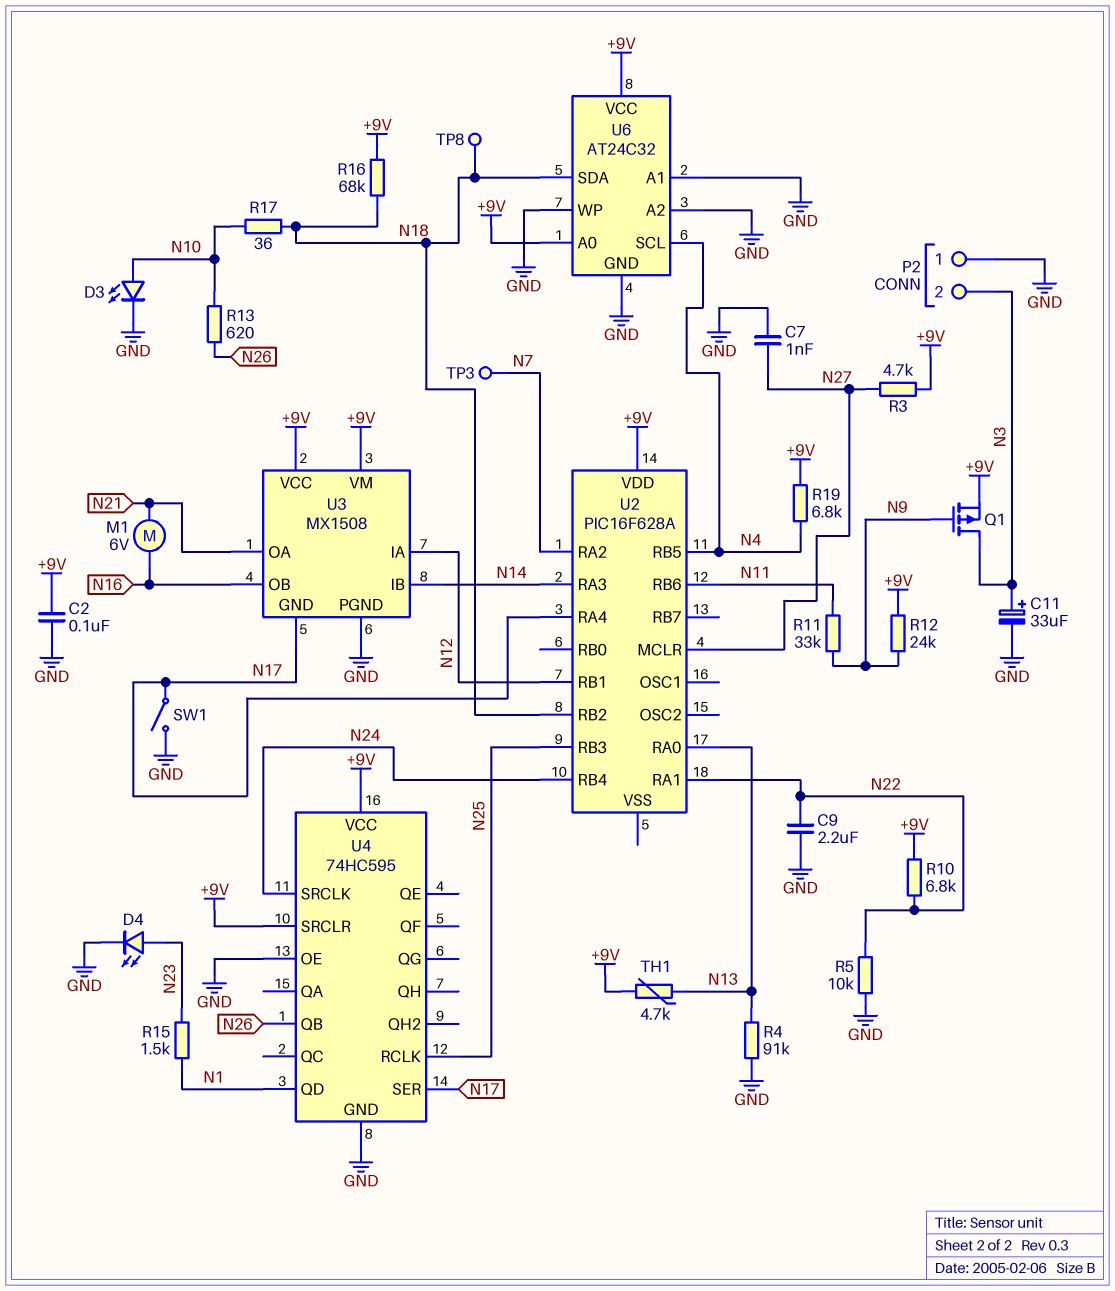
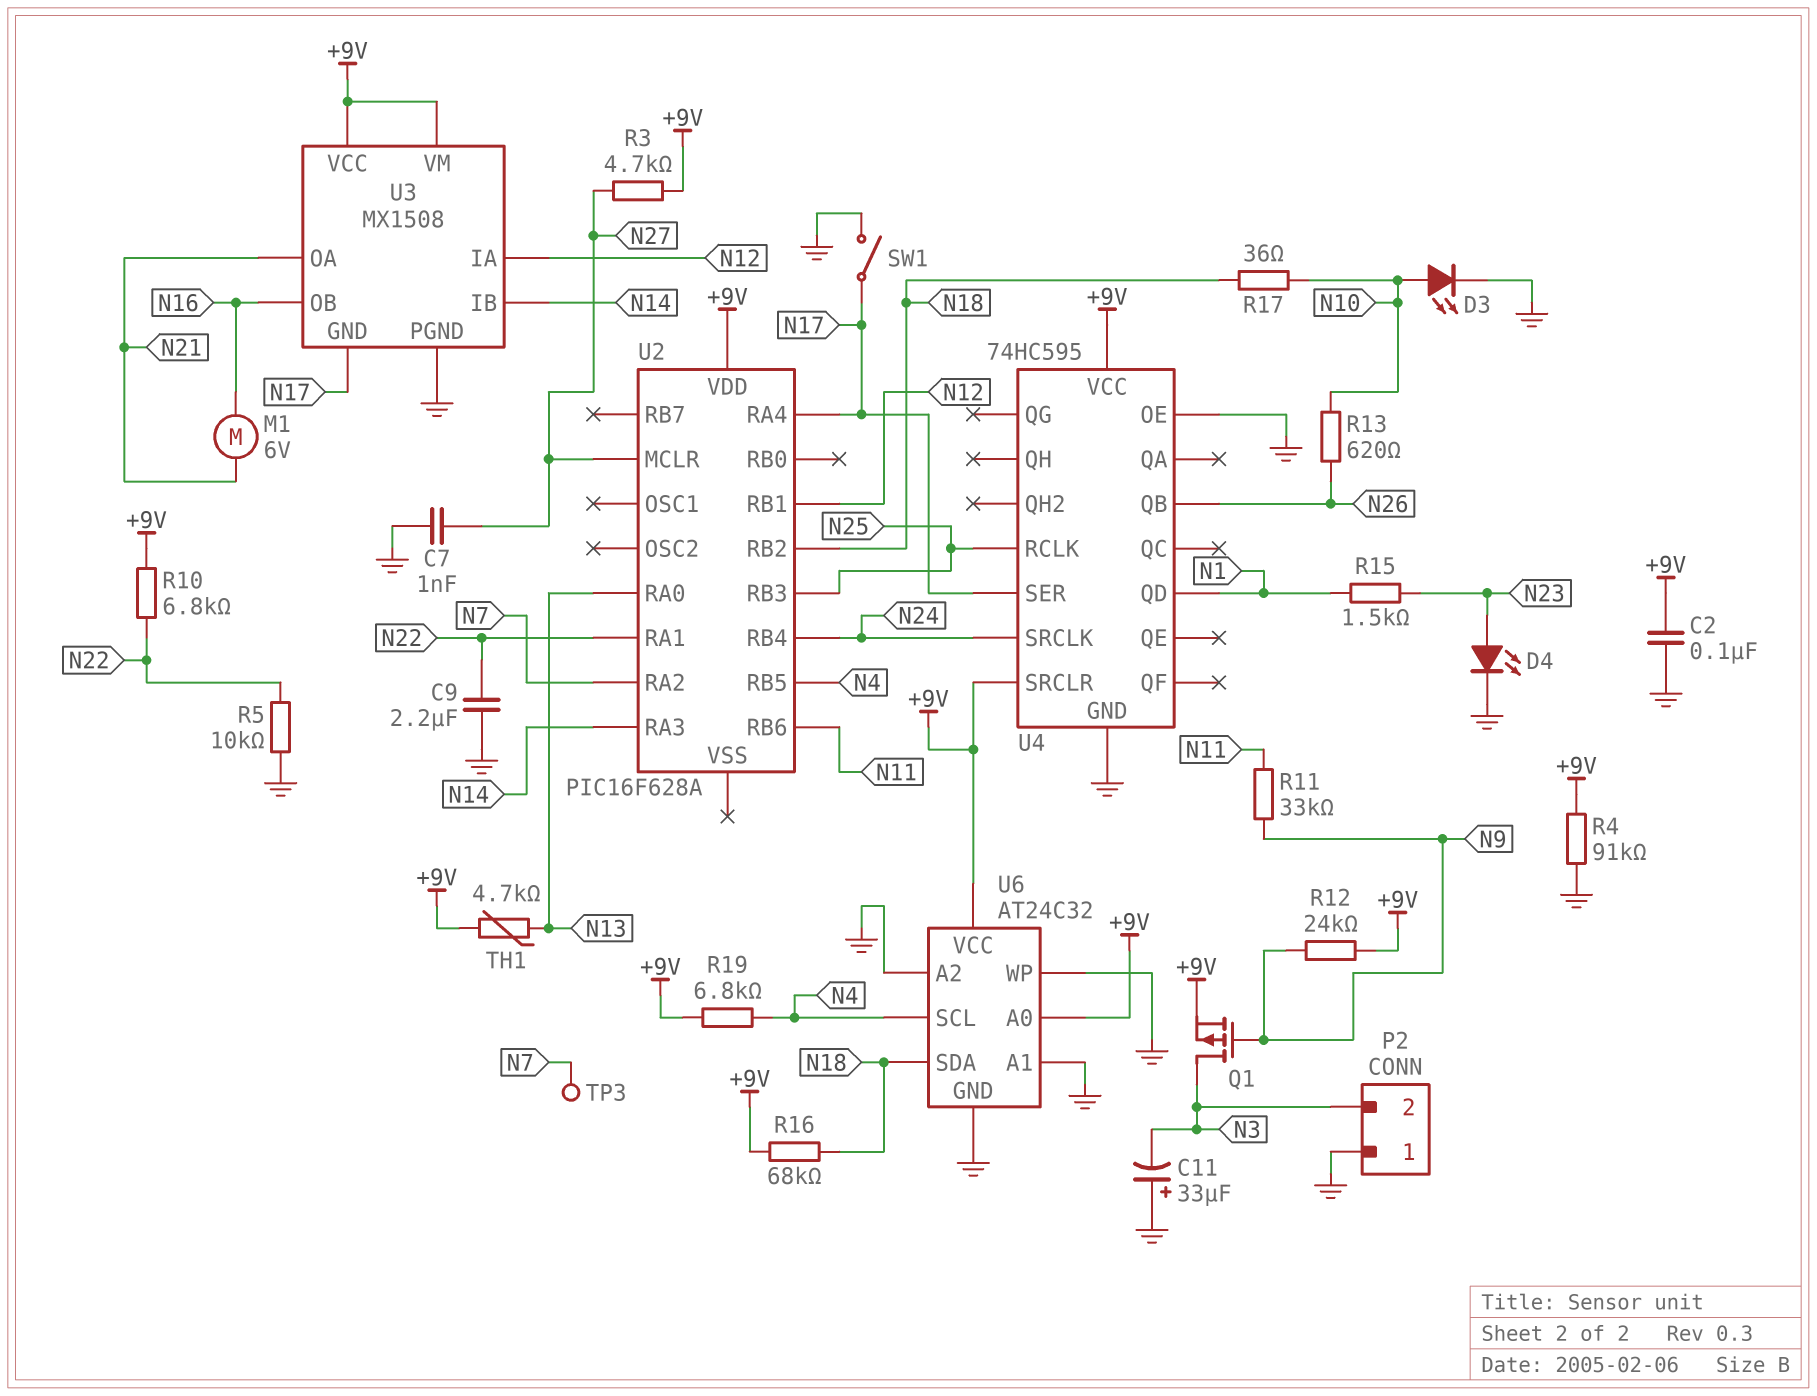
C11: 33uF (plus N3, minus GND) -> 33uF (plus GND, minus N3)
R4: 91k (GND, N13) -> 91k (+9V, GND)
TP8: test point (N18) -> none

